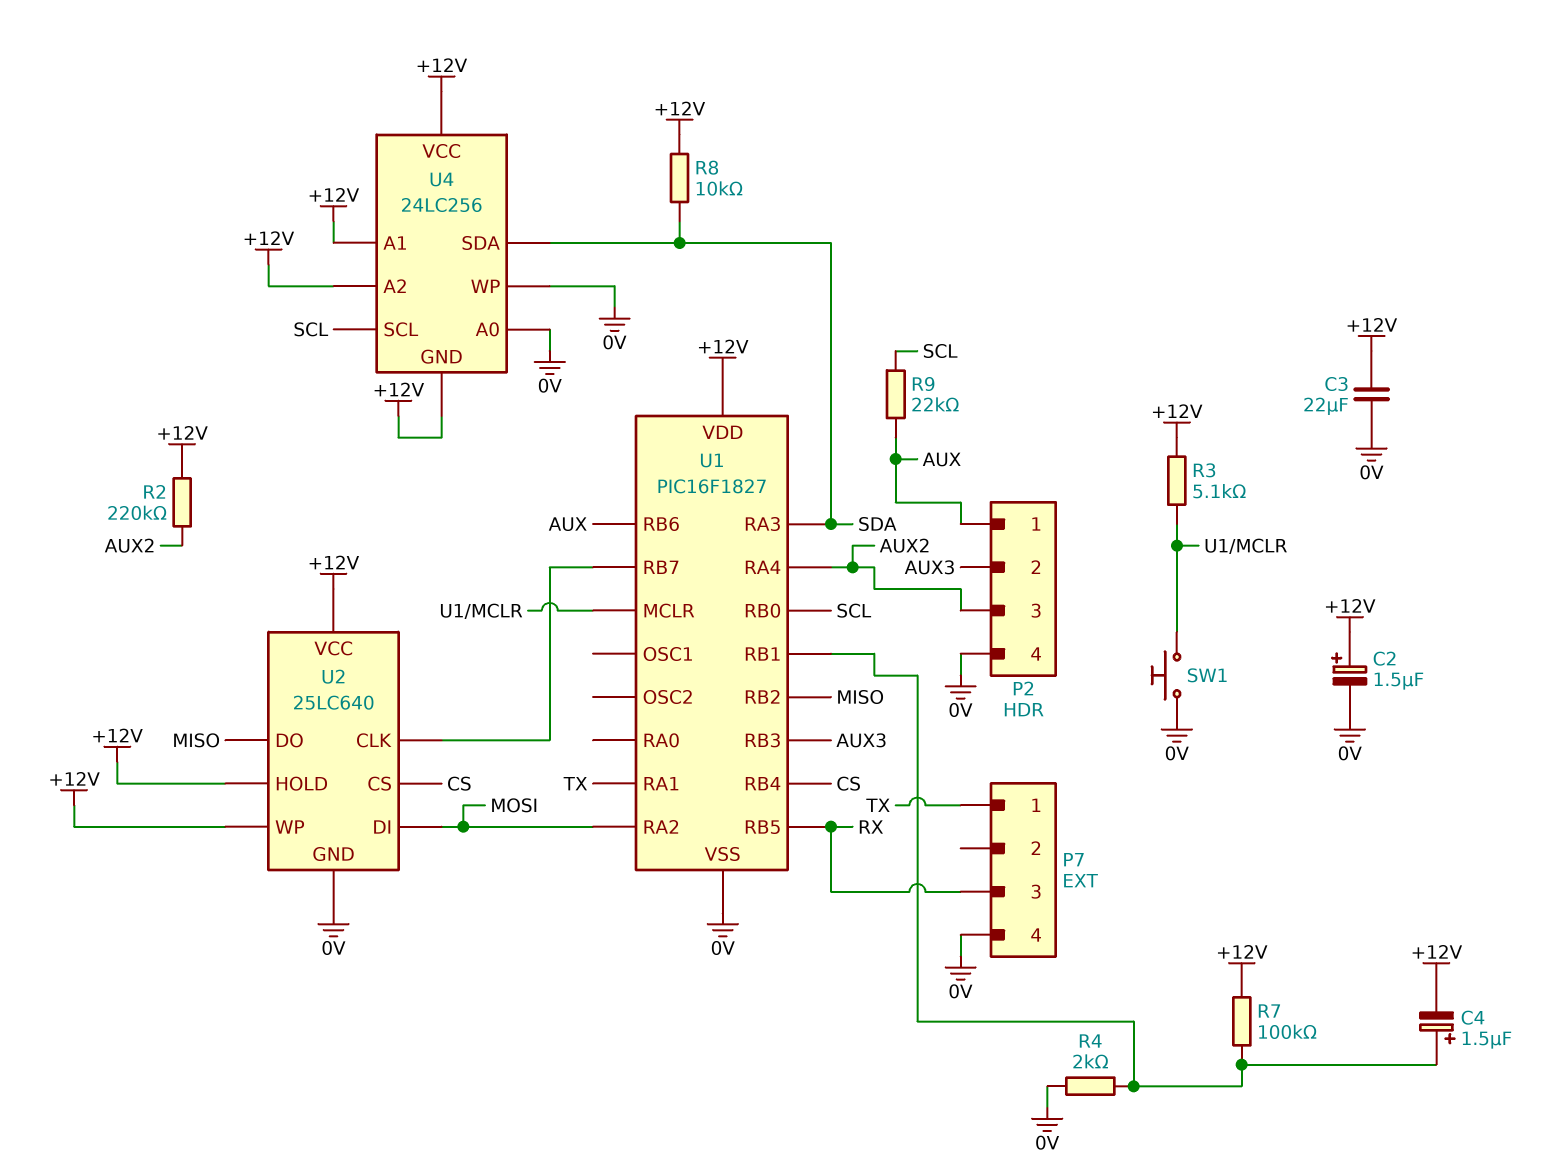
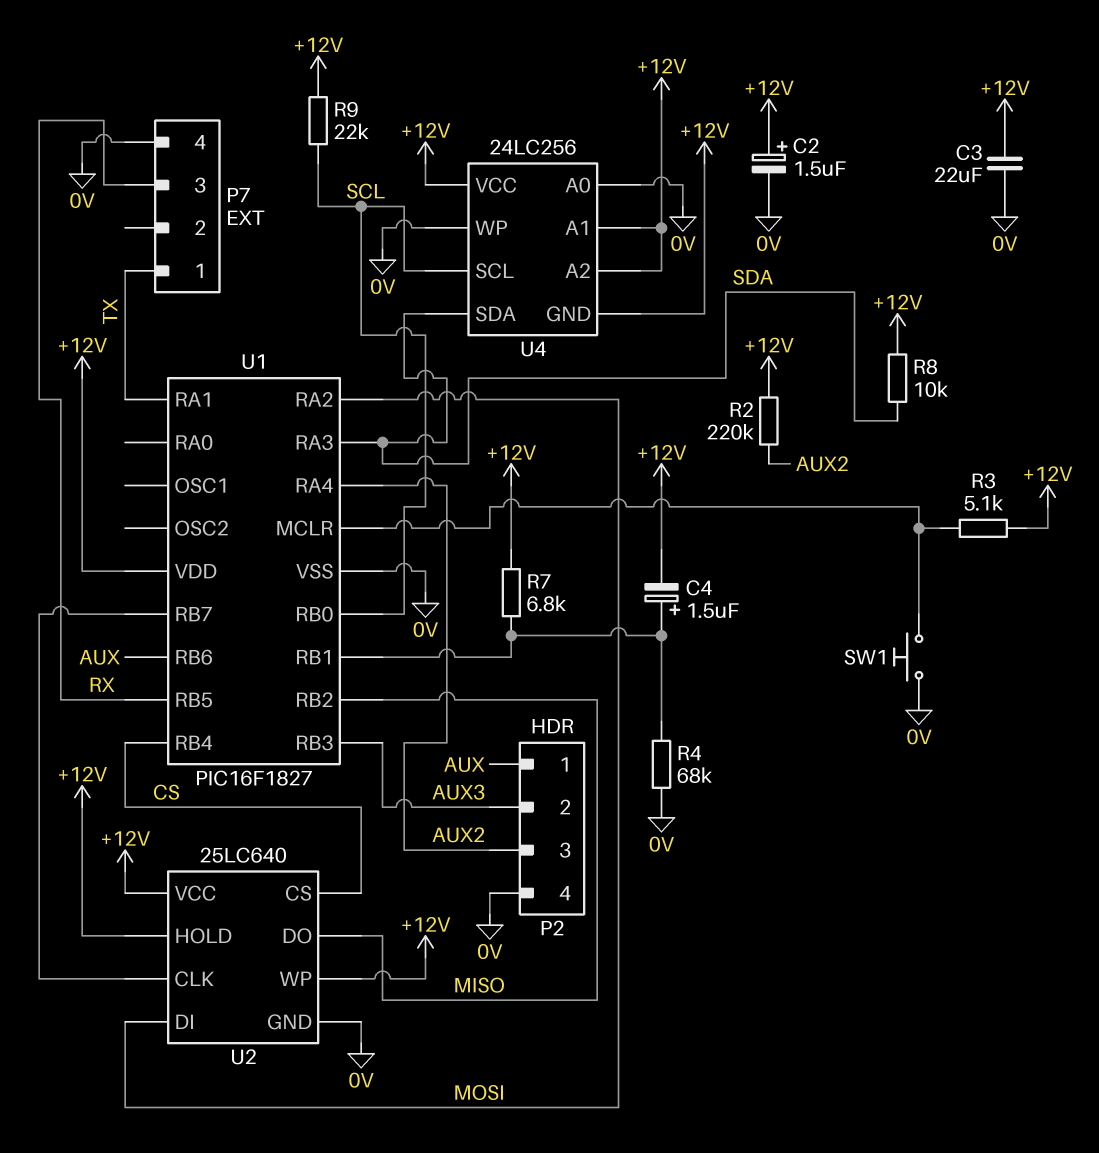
R4: 2k (0V, U1/RB1) -> 68k (0V, U1/RB1)
R7: 100k (+12V, U1/RB1) -> 6.8k (+12V, U1/RB1)
R9: 22k (AUX, SCL) -> 22k (+12V, SCL)

